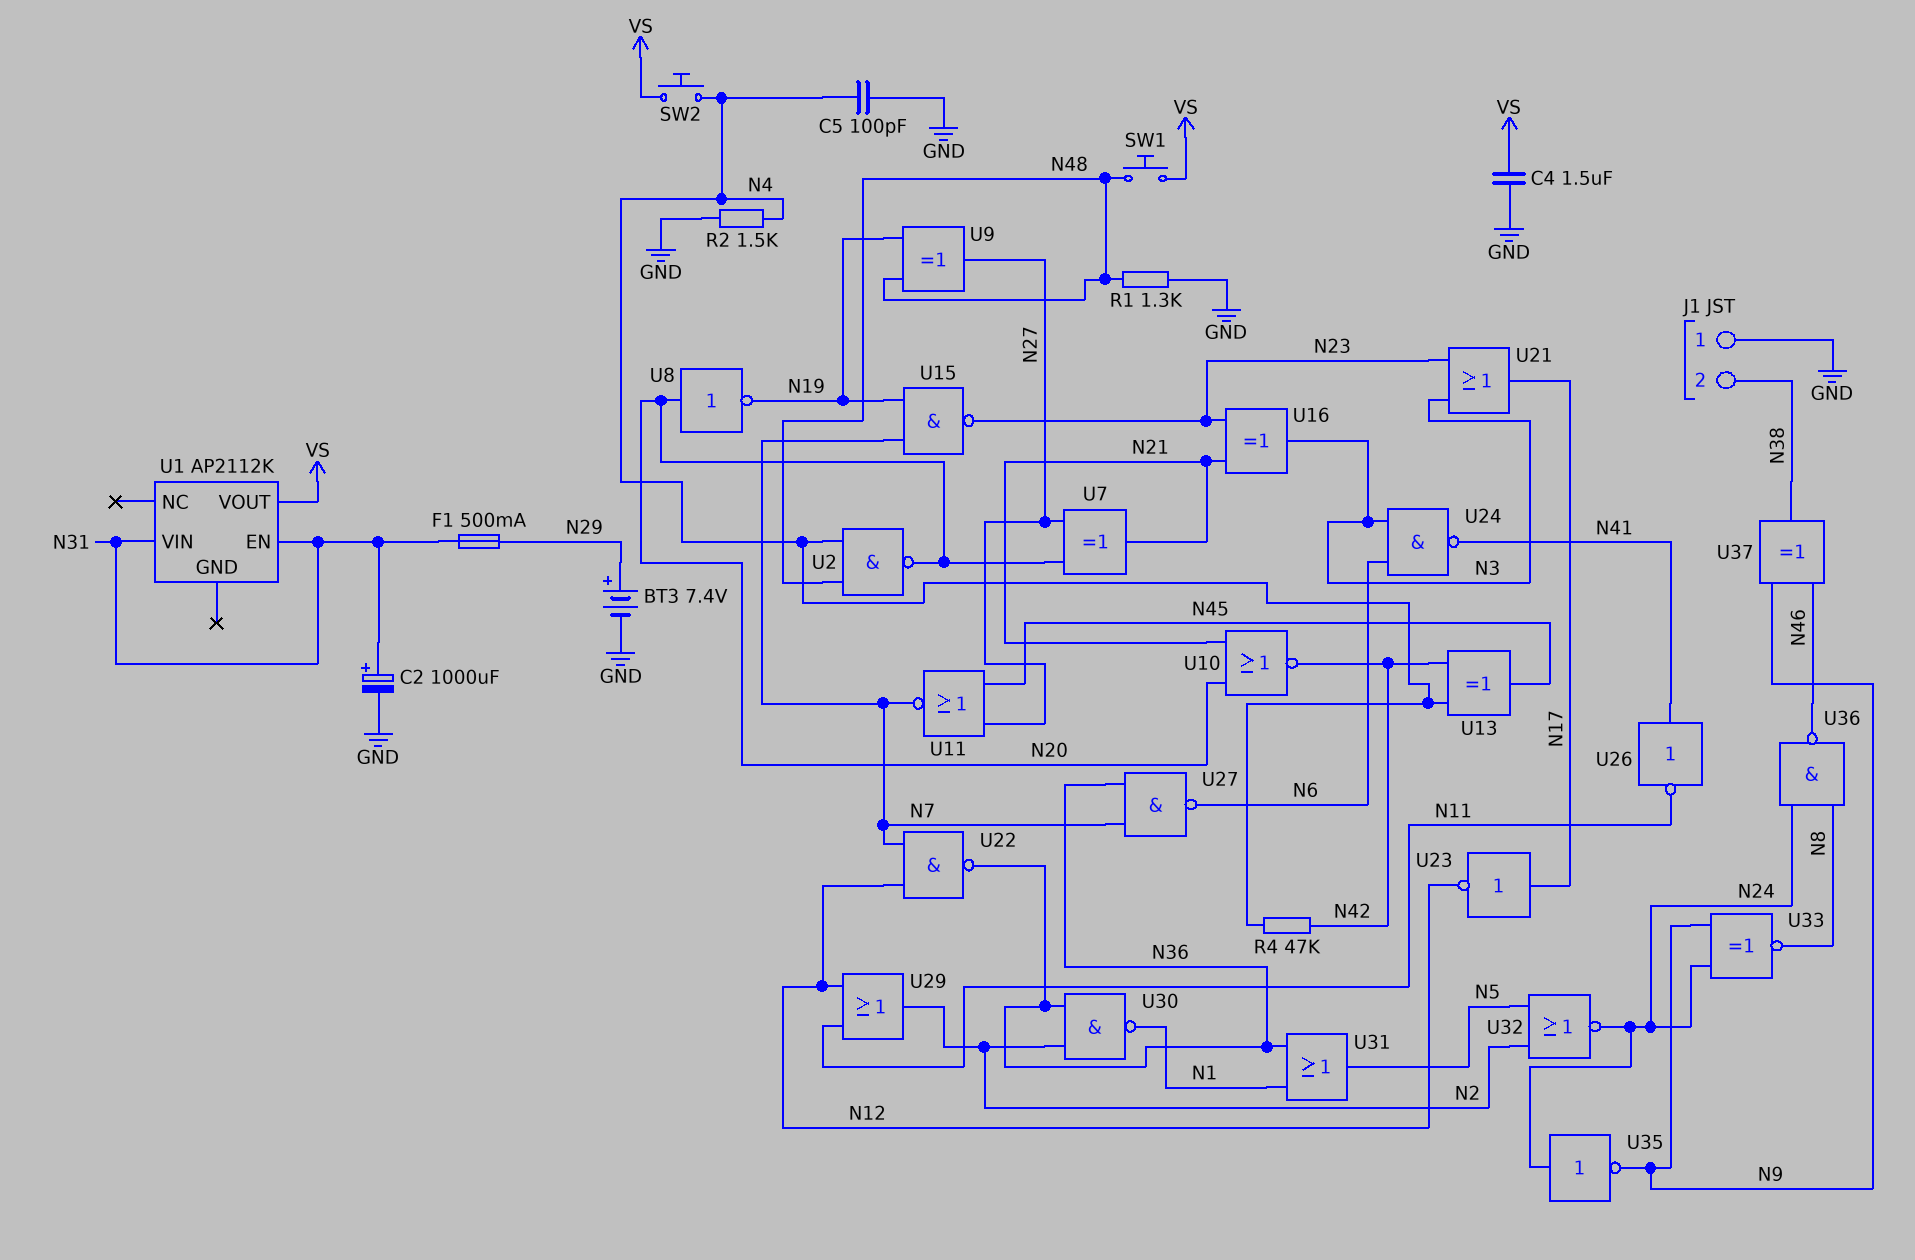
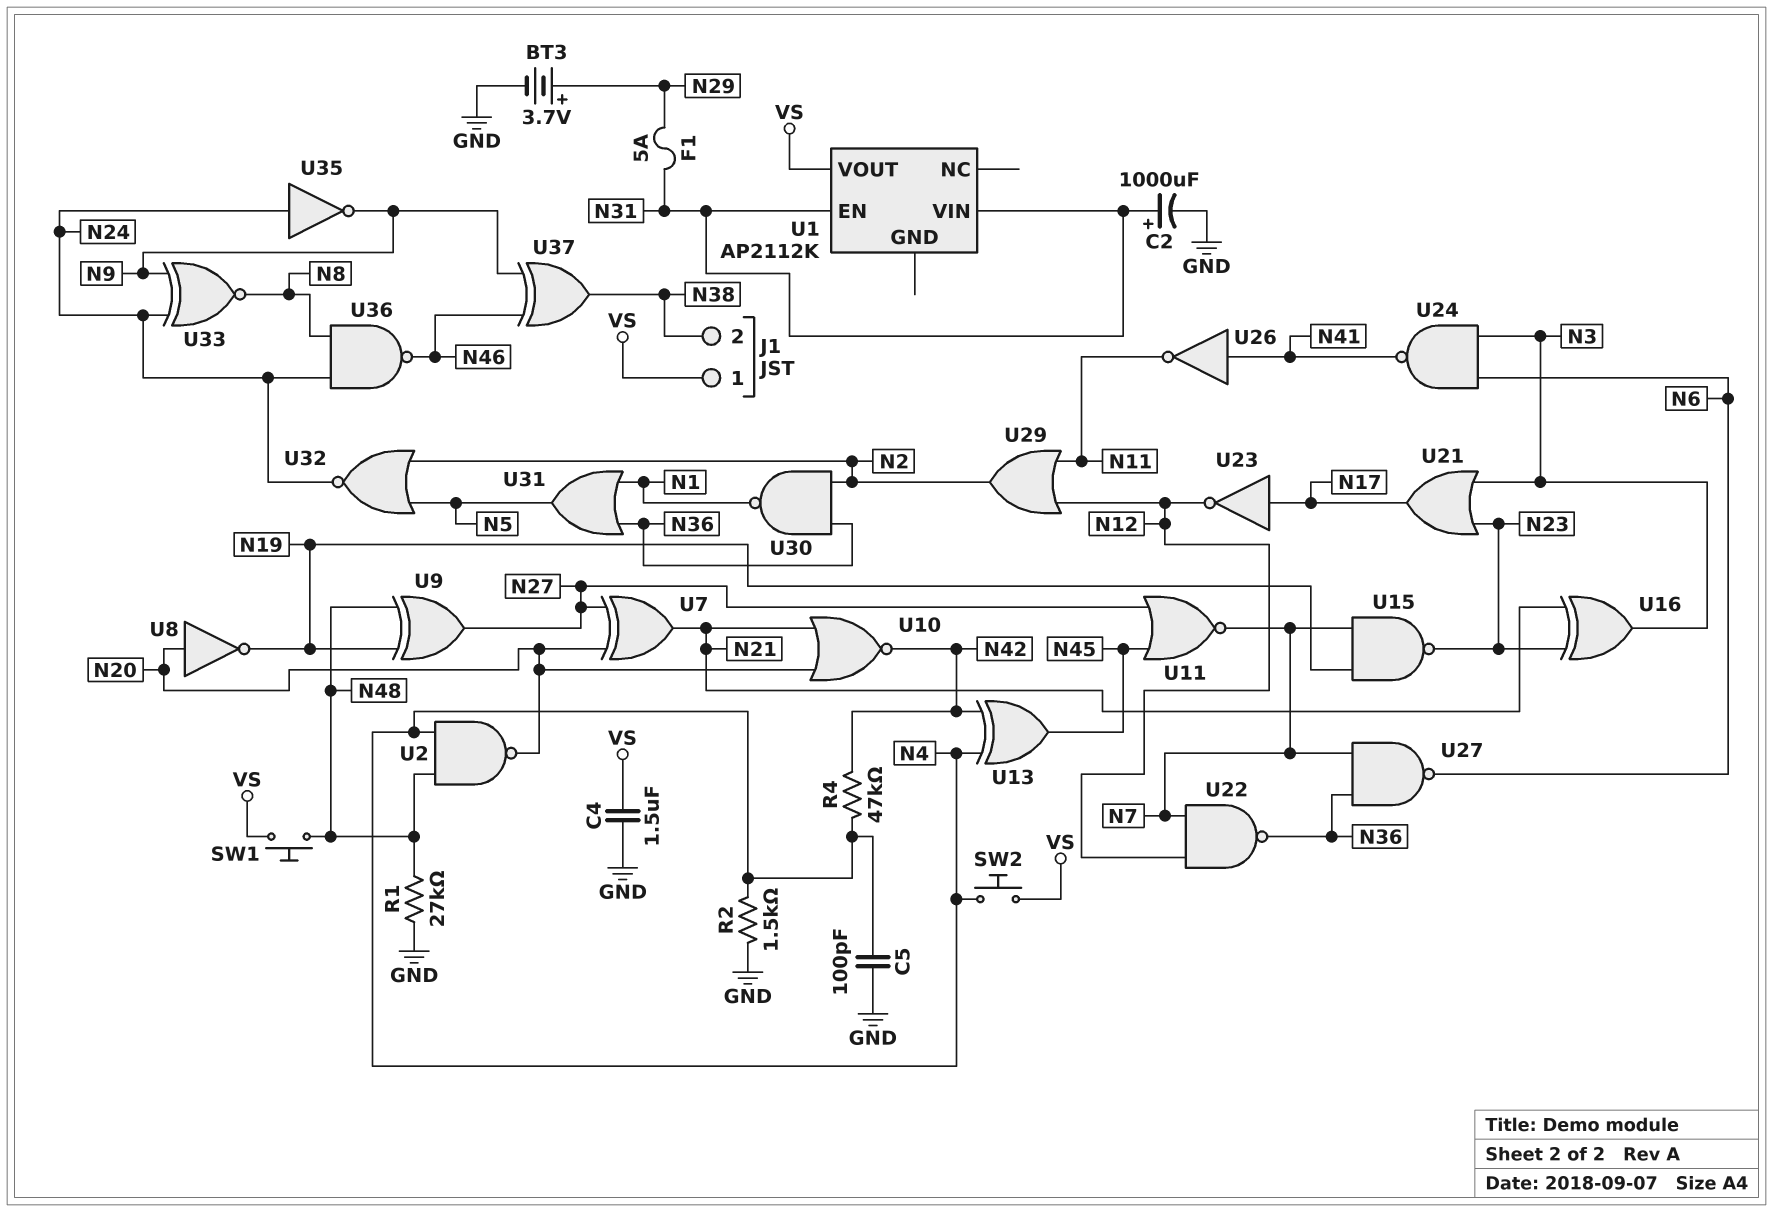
BT3: 7.4V (plus N29, minus GND) -> 3.7V (plus N29, minus GND)
F1: 500mA (N29, N31) -> 5A (N29, N31)
J1 pin 1: GND -> VS
R1: 1.3k (GND, N48) -> 27k (GND, N48)

